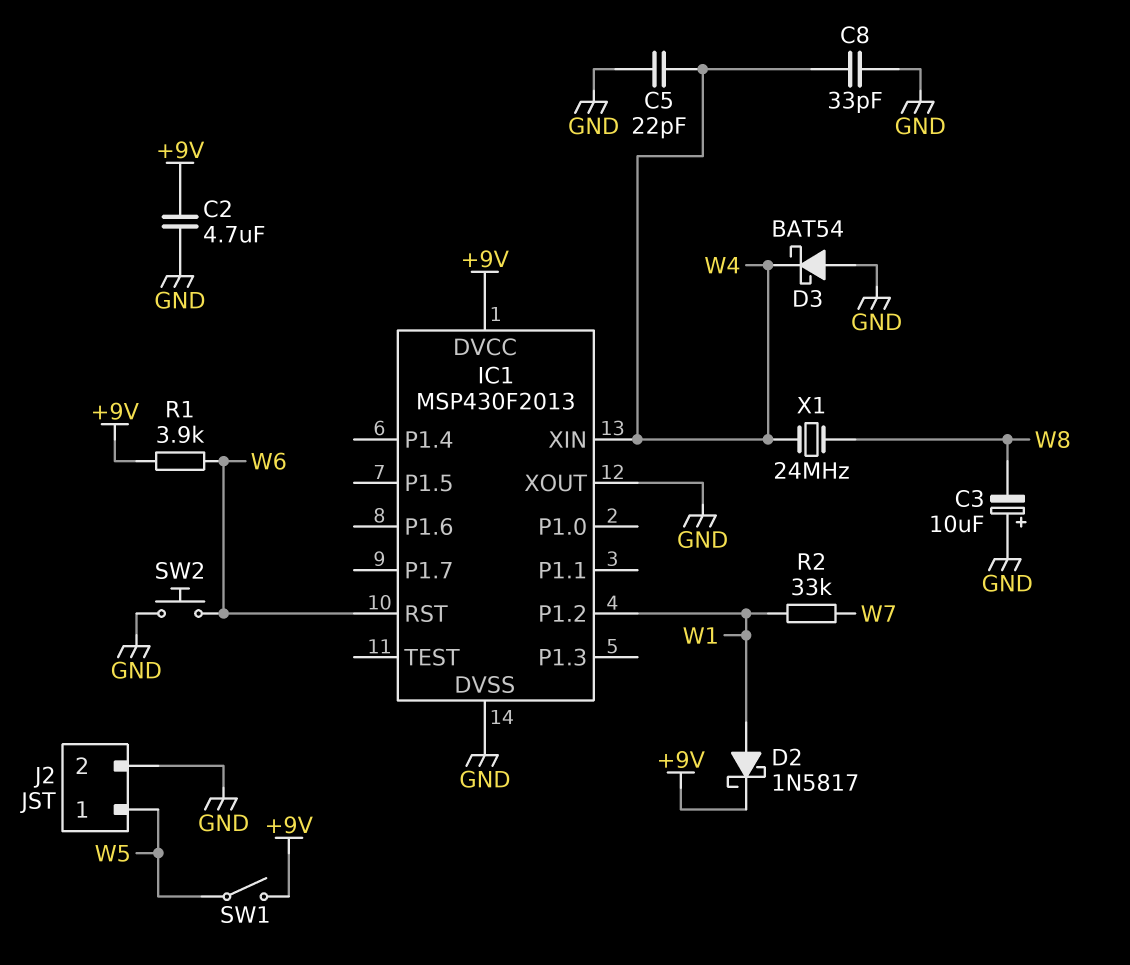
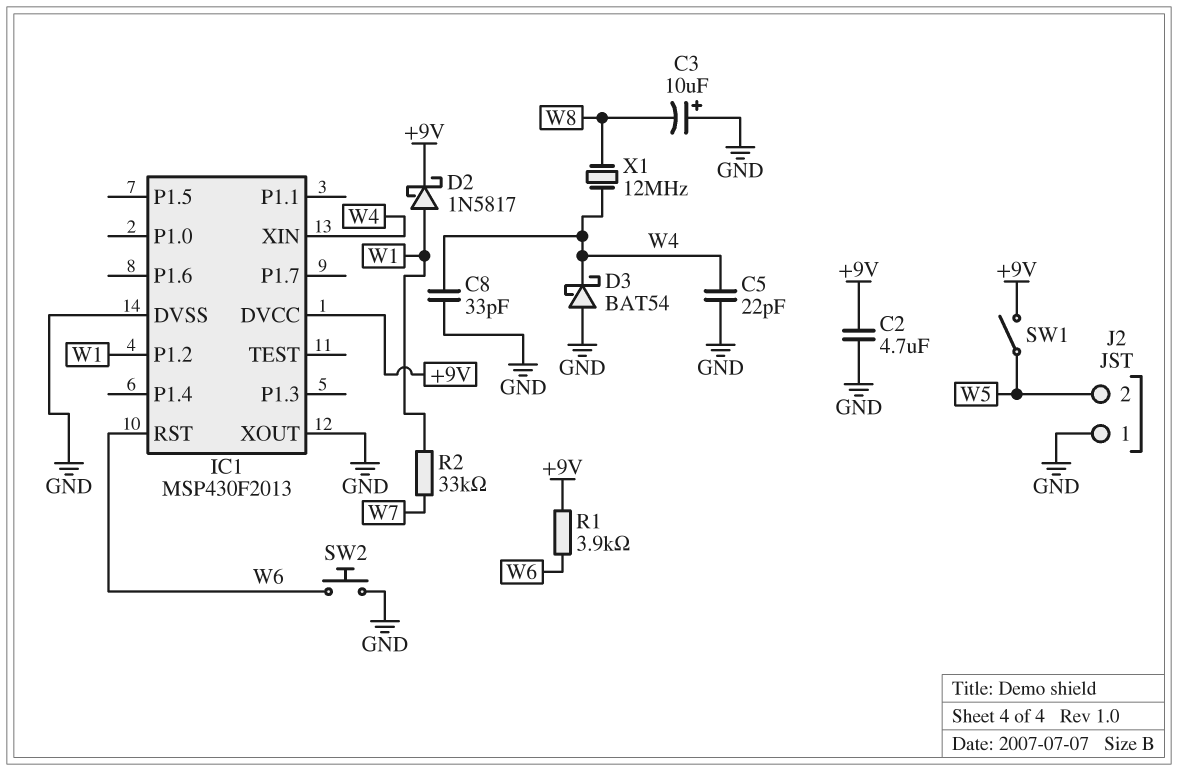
J2 pin 1: W5 -> GND
J2 pin 2: GND -> W5
X1: 24MHz (W4, W8) -> 12MHz (W4, W8)

